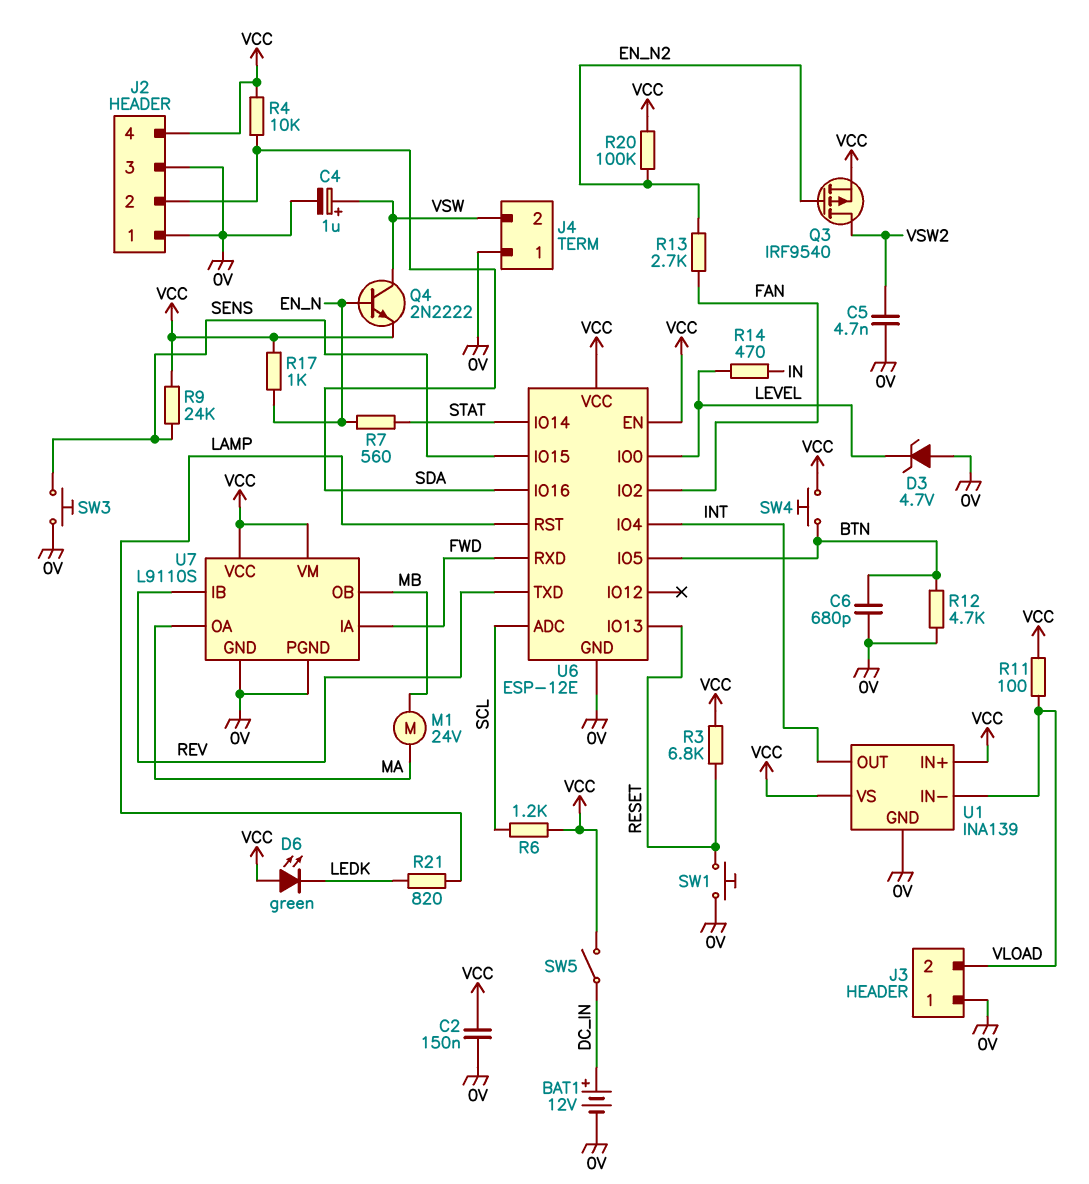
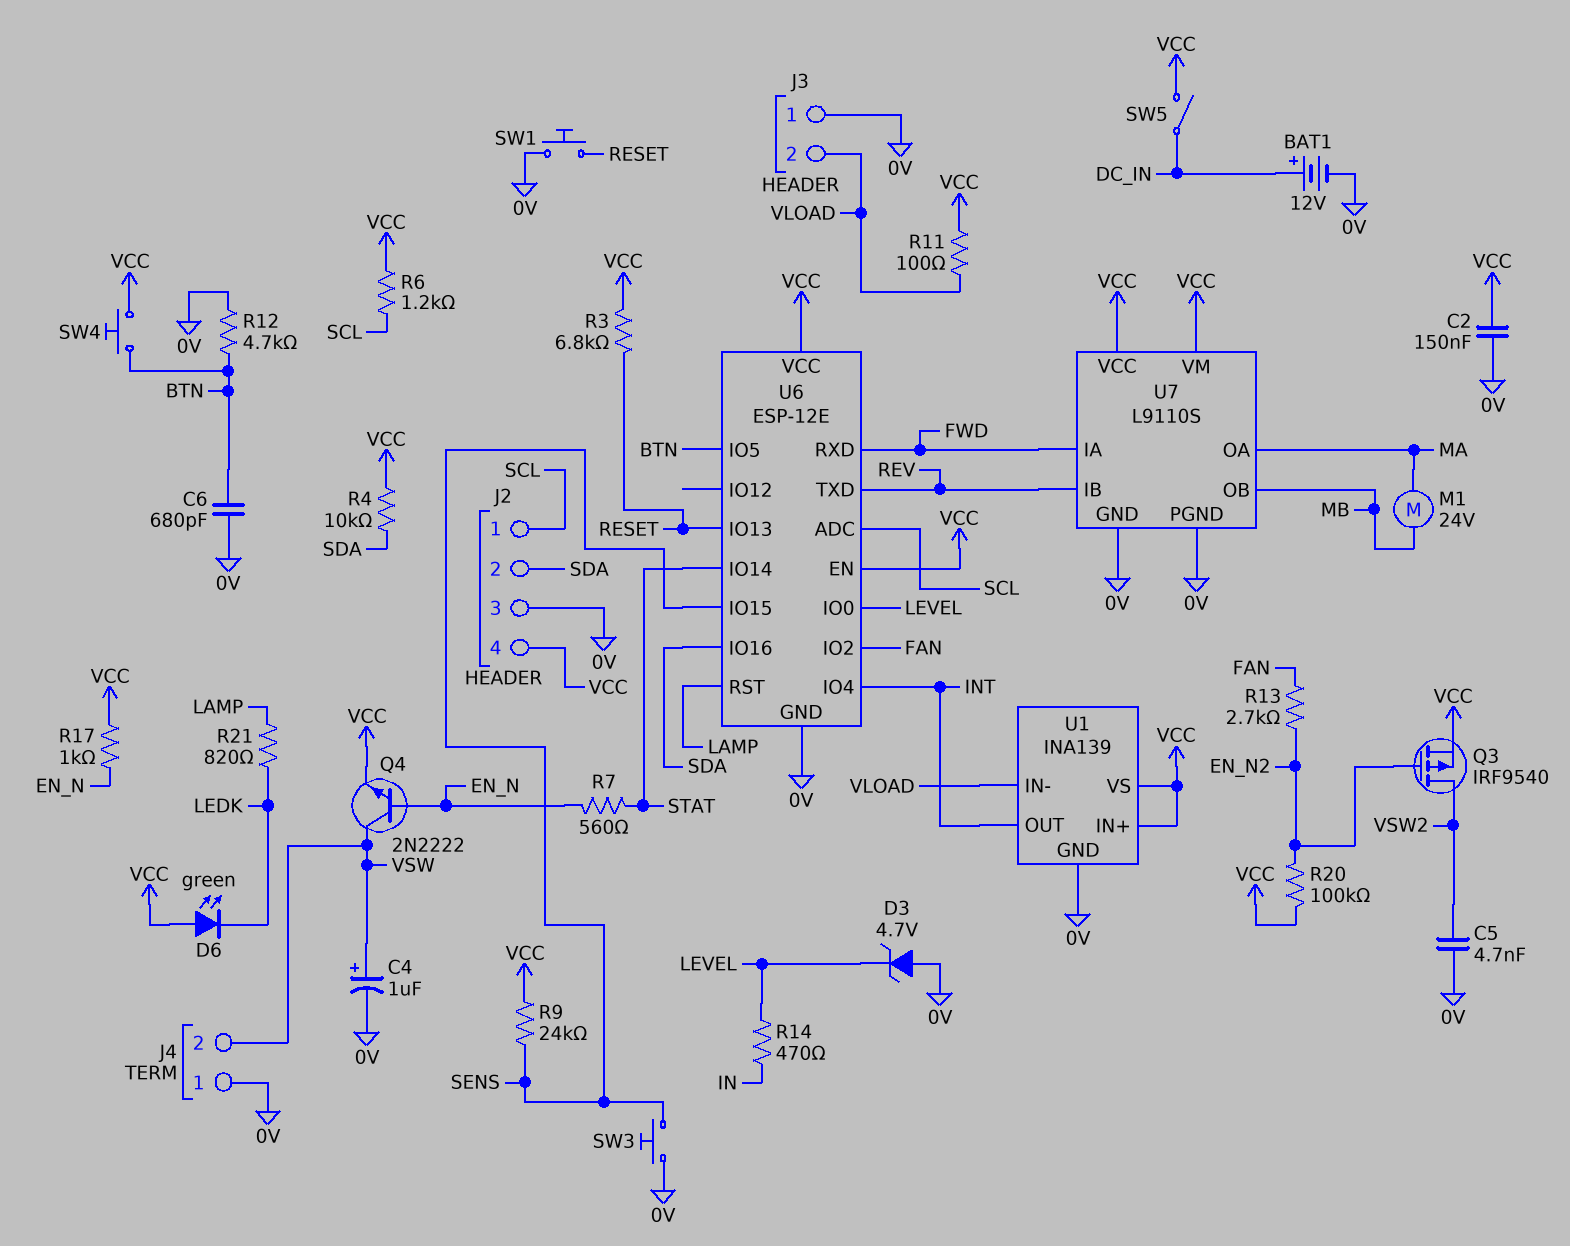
J2 pin 1: 0V -> SCL

